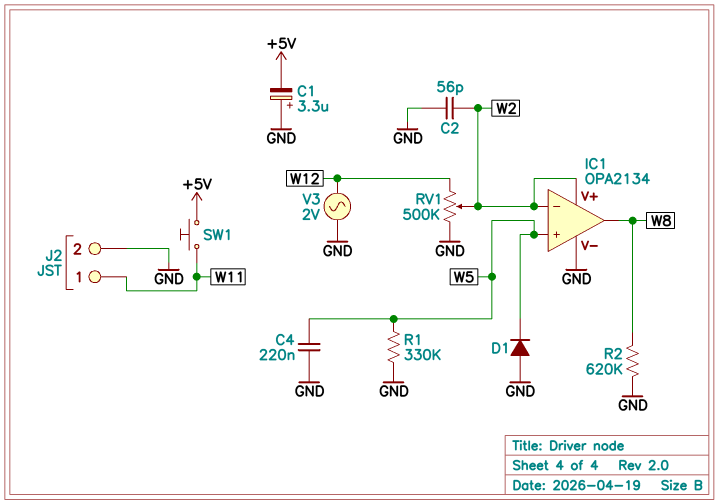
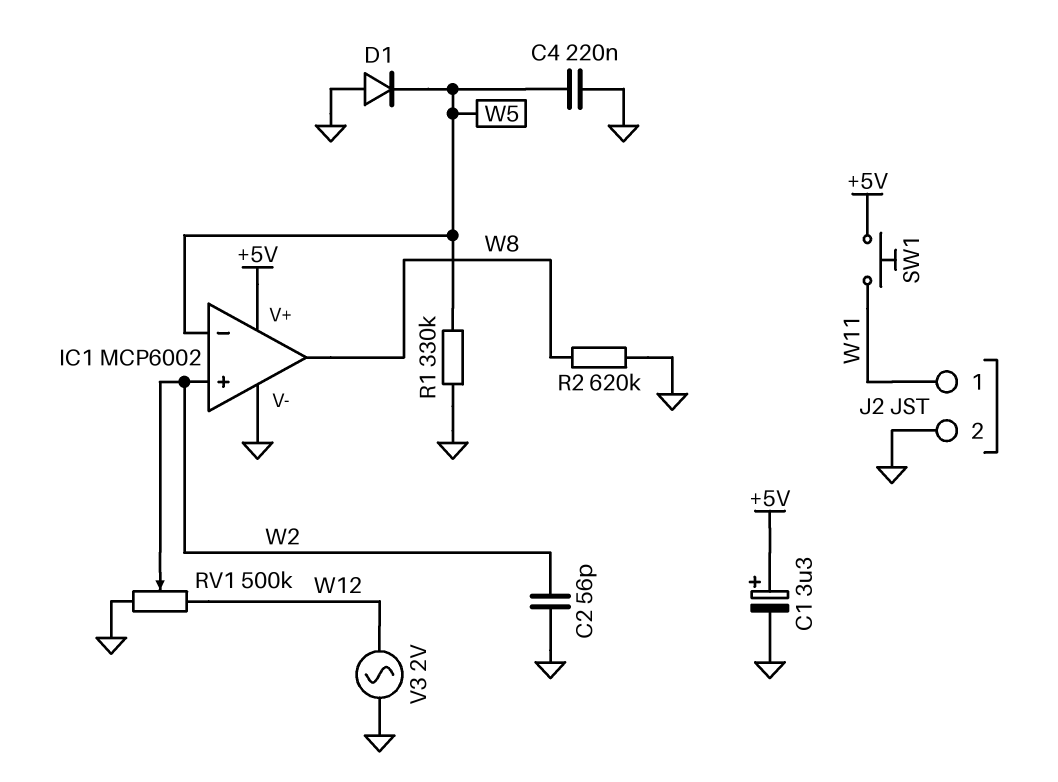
C1: 3.3uF (plus GND, minus +5V) -> 3.3uF (plus +5V, minus GND)
IC1: OPA2134 -> MCP6002
IC1 pin V+: W2 -> +5V
IC1 pin in+: W5 -> W2
IC1 pin in-: W2 -> W5

